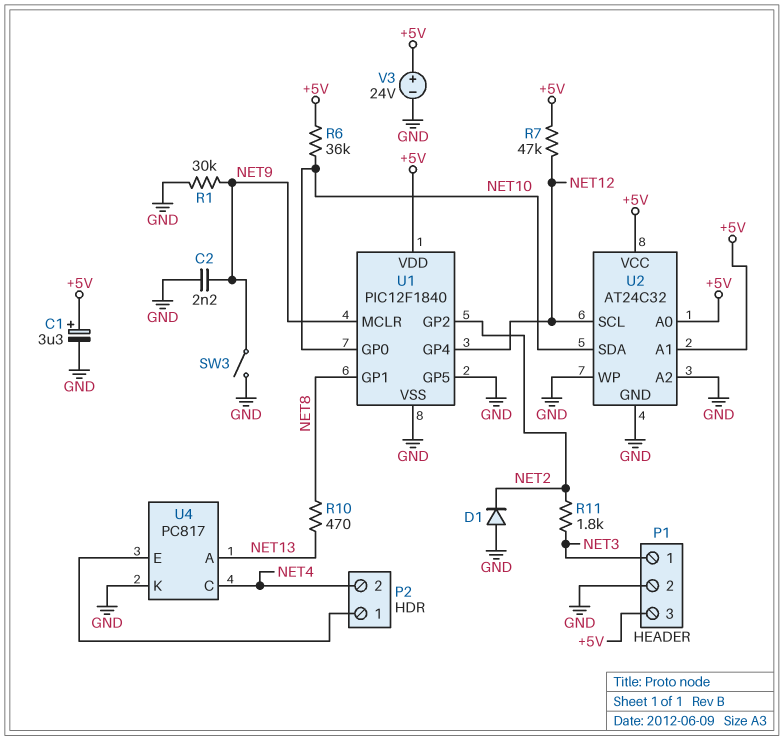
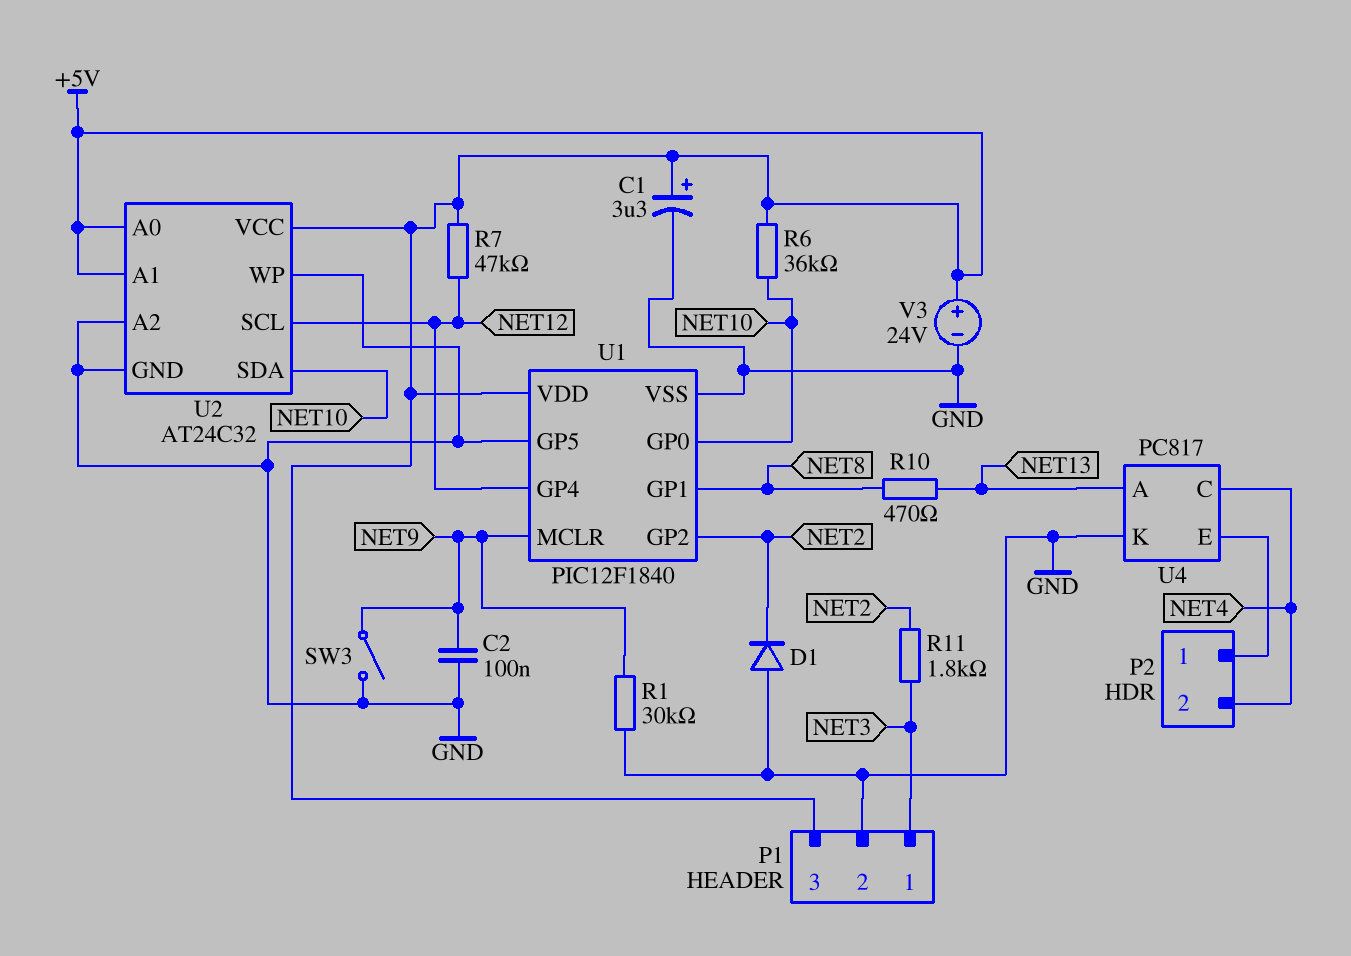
C2: 2.2nF (GND, NET9) -> 100nF (GND, NET9)

